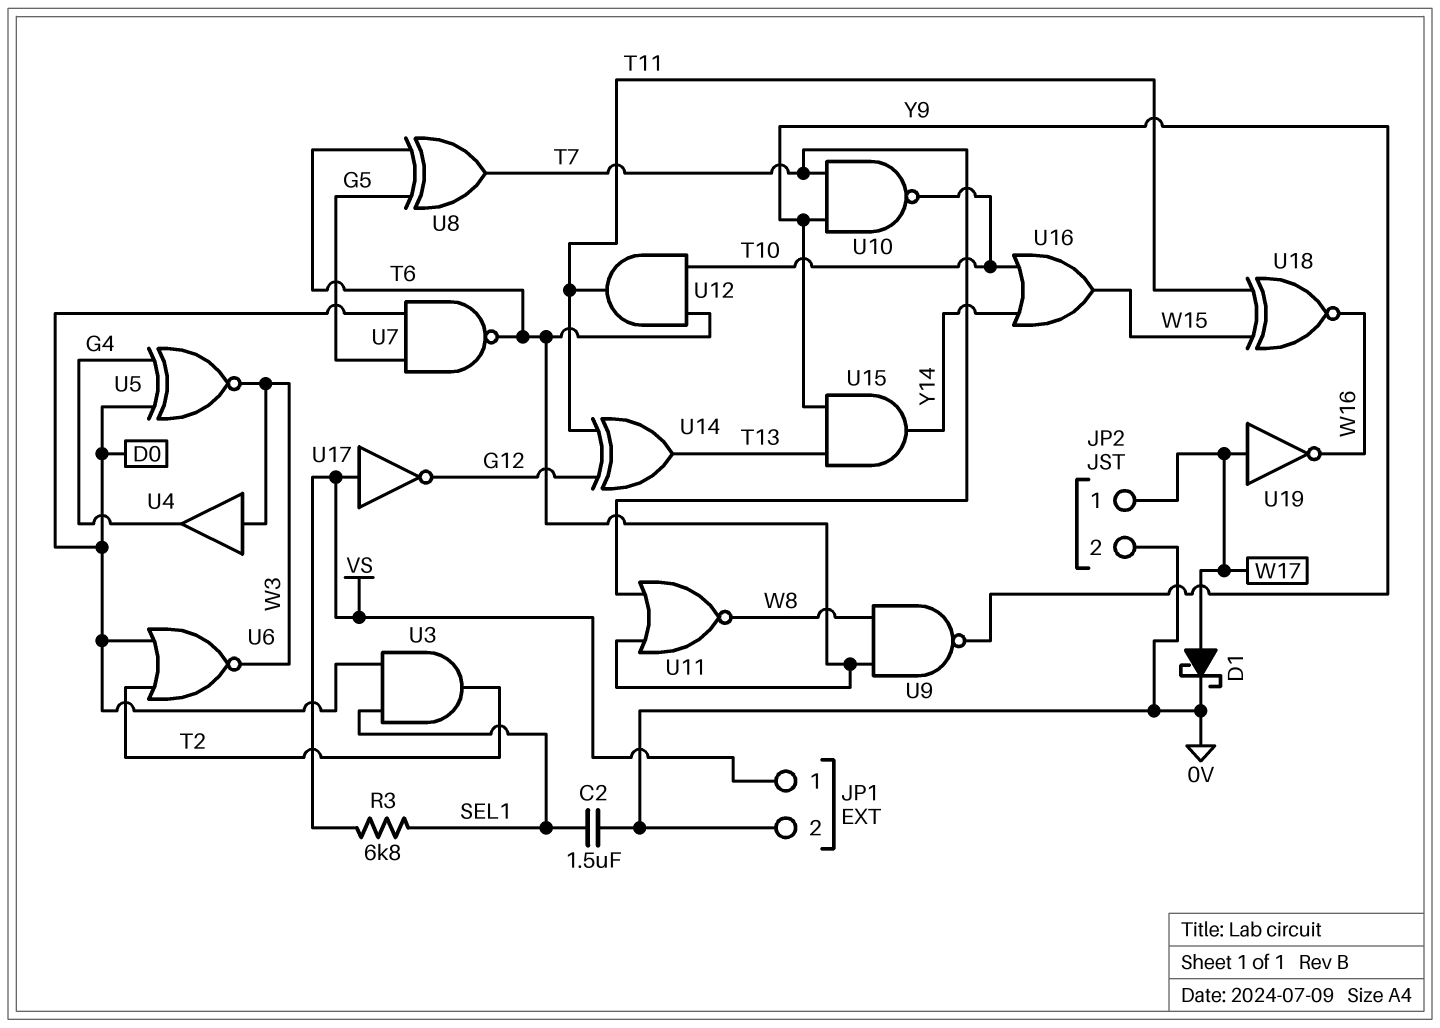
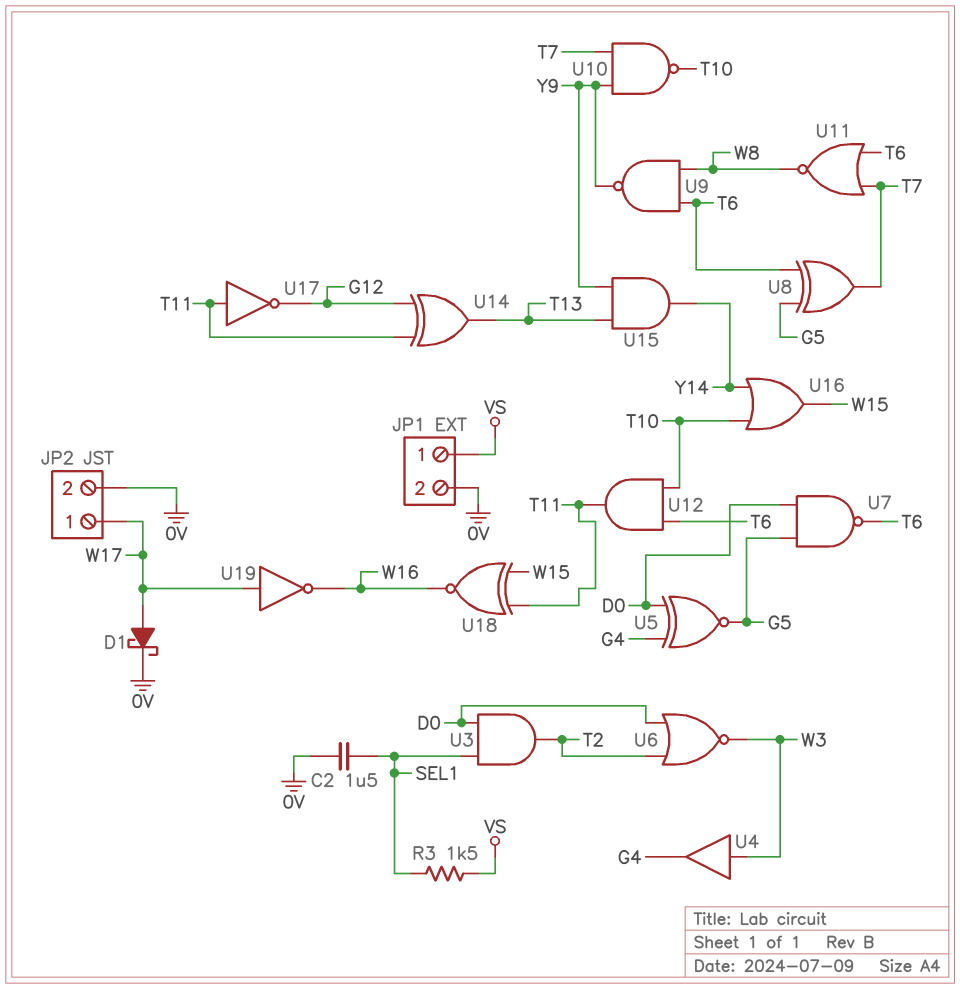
R3: 6.8k (SEL1, VS) -> 1.5k (SEL1, VS)
U5: XNOR (in D0, in G4, out W3) -> XNOR (in D0, in G4, out G5)
U17: NOT (in VS, out G12) -> NOT (in T11, out G12)

